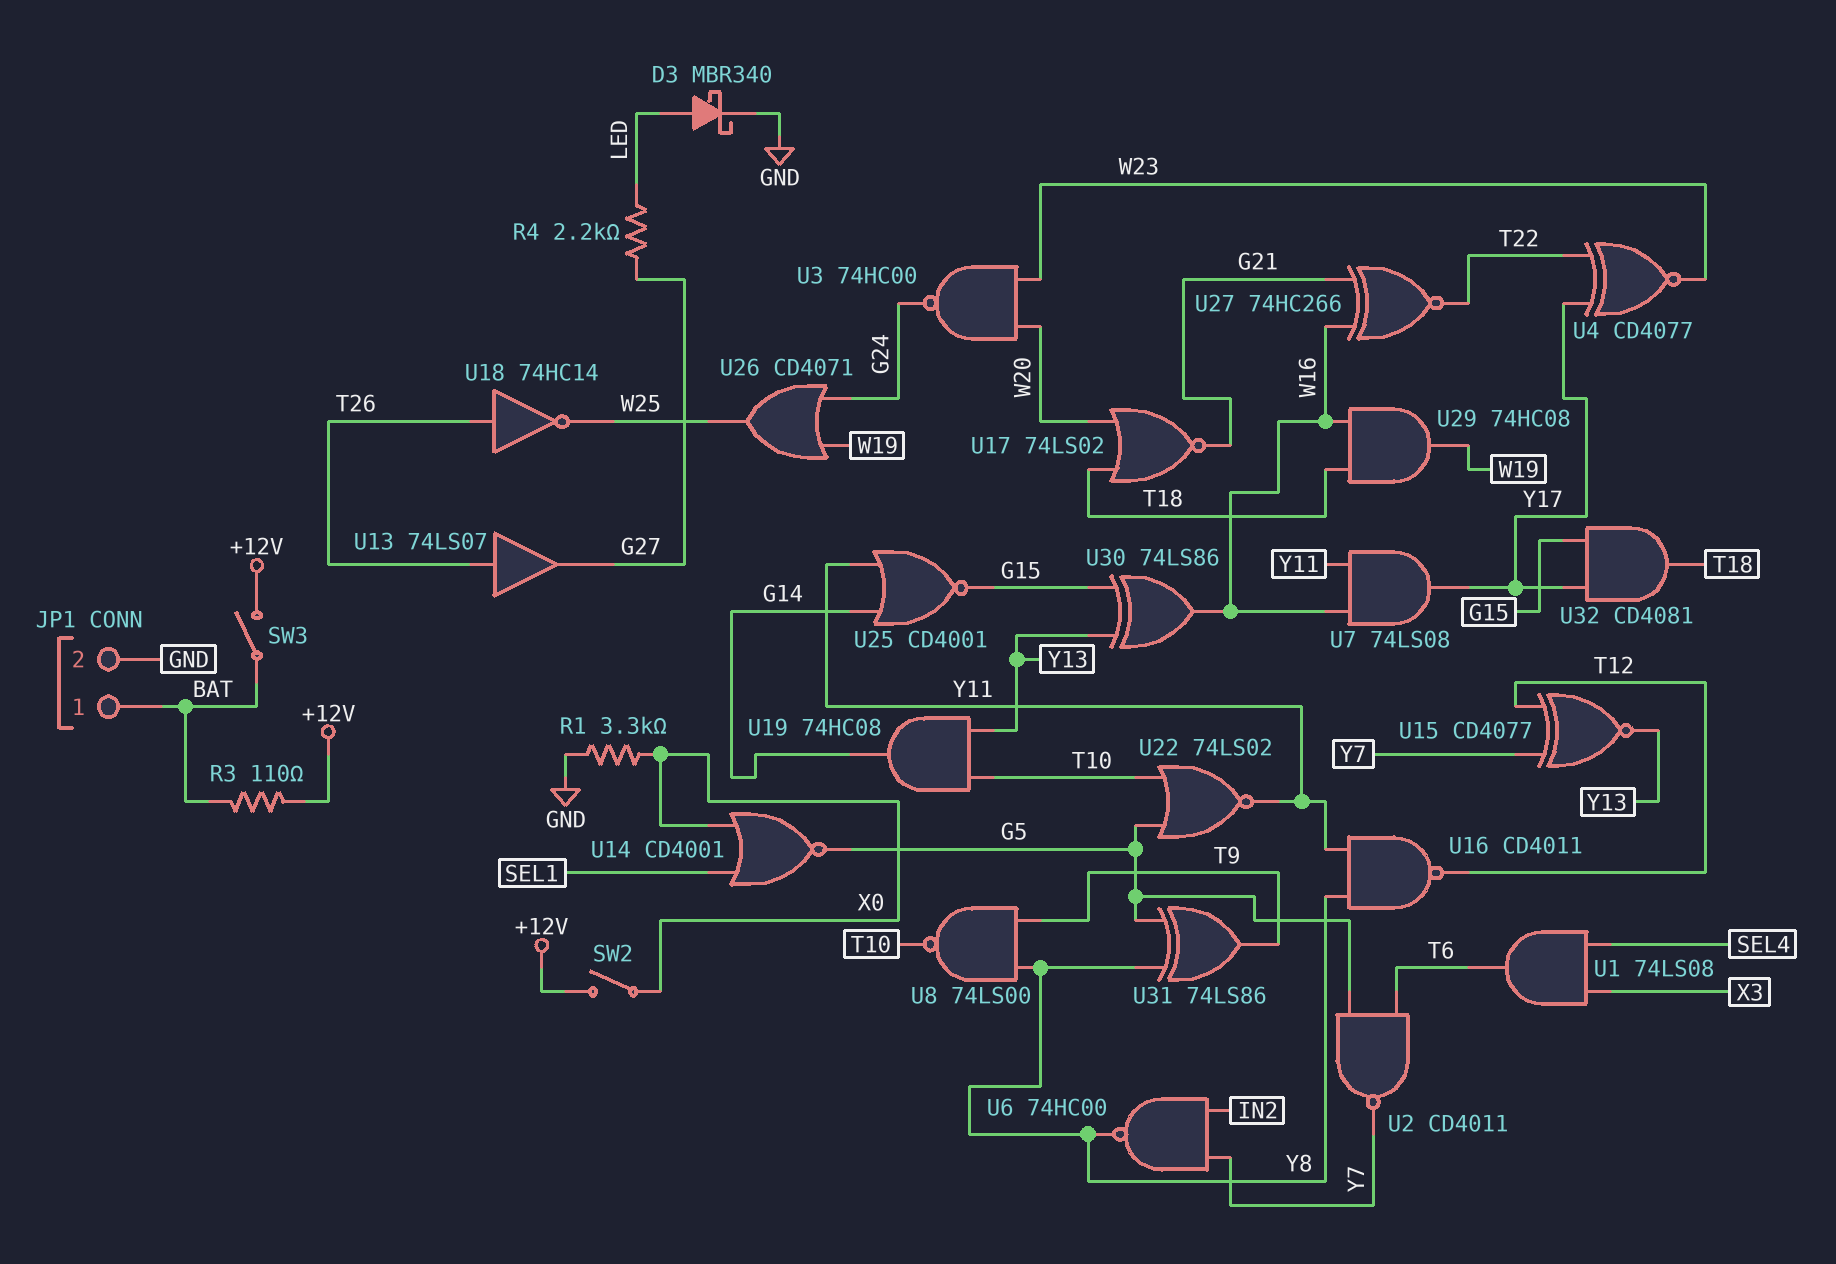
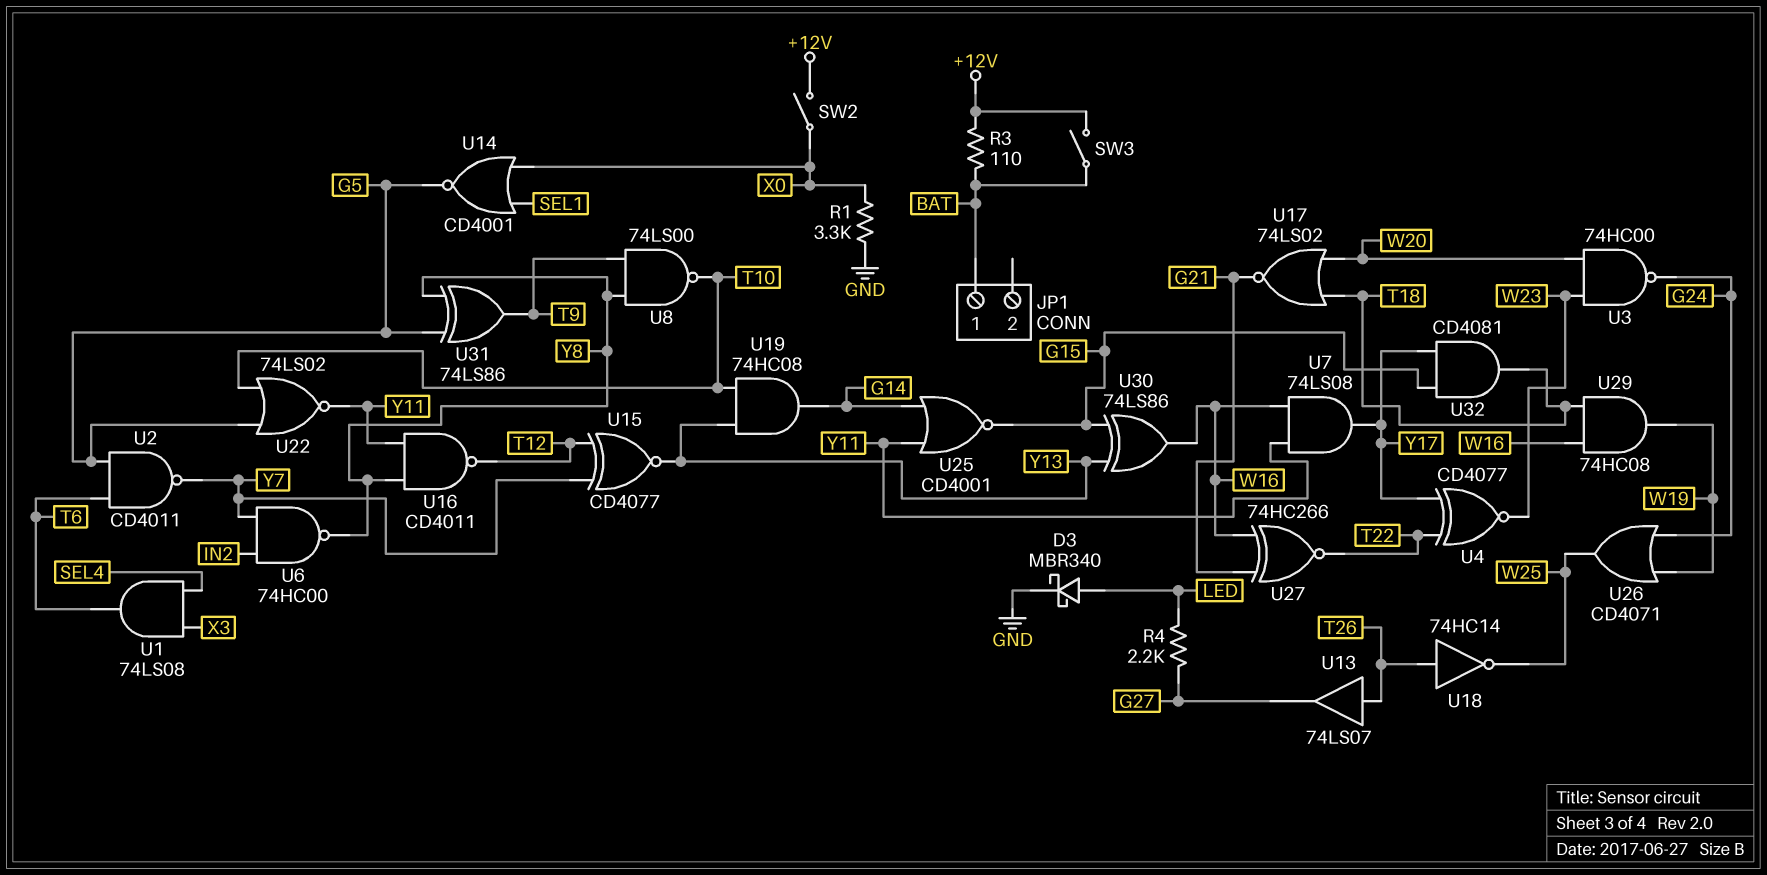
JP1 pin 2: GND -> none

